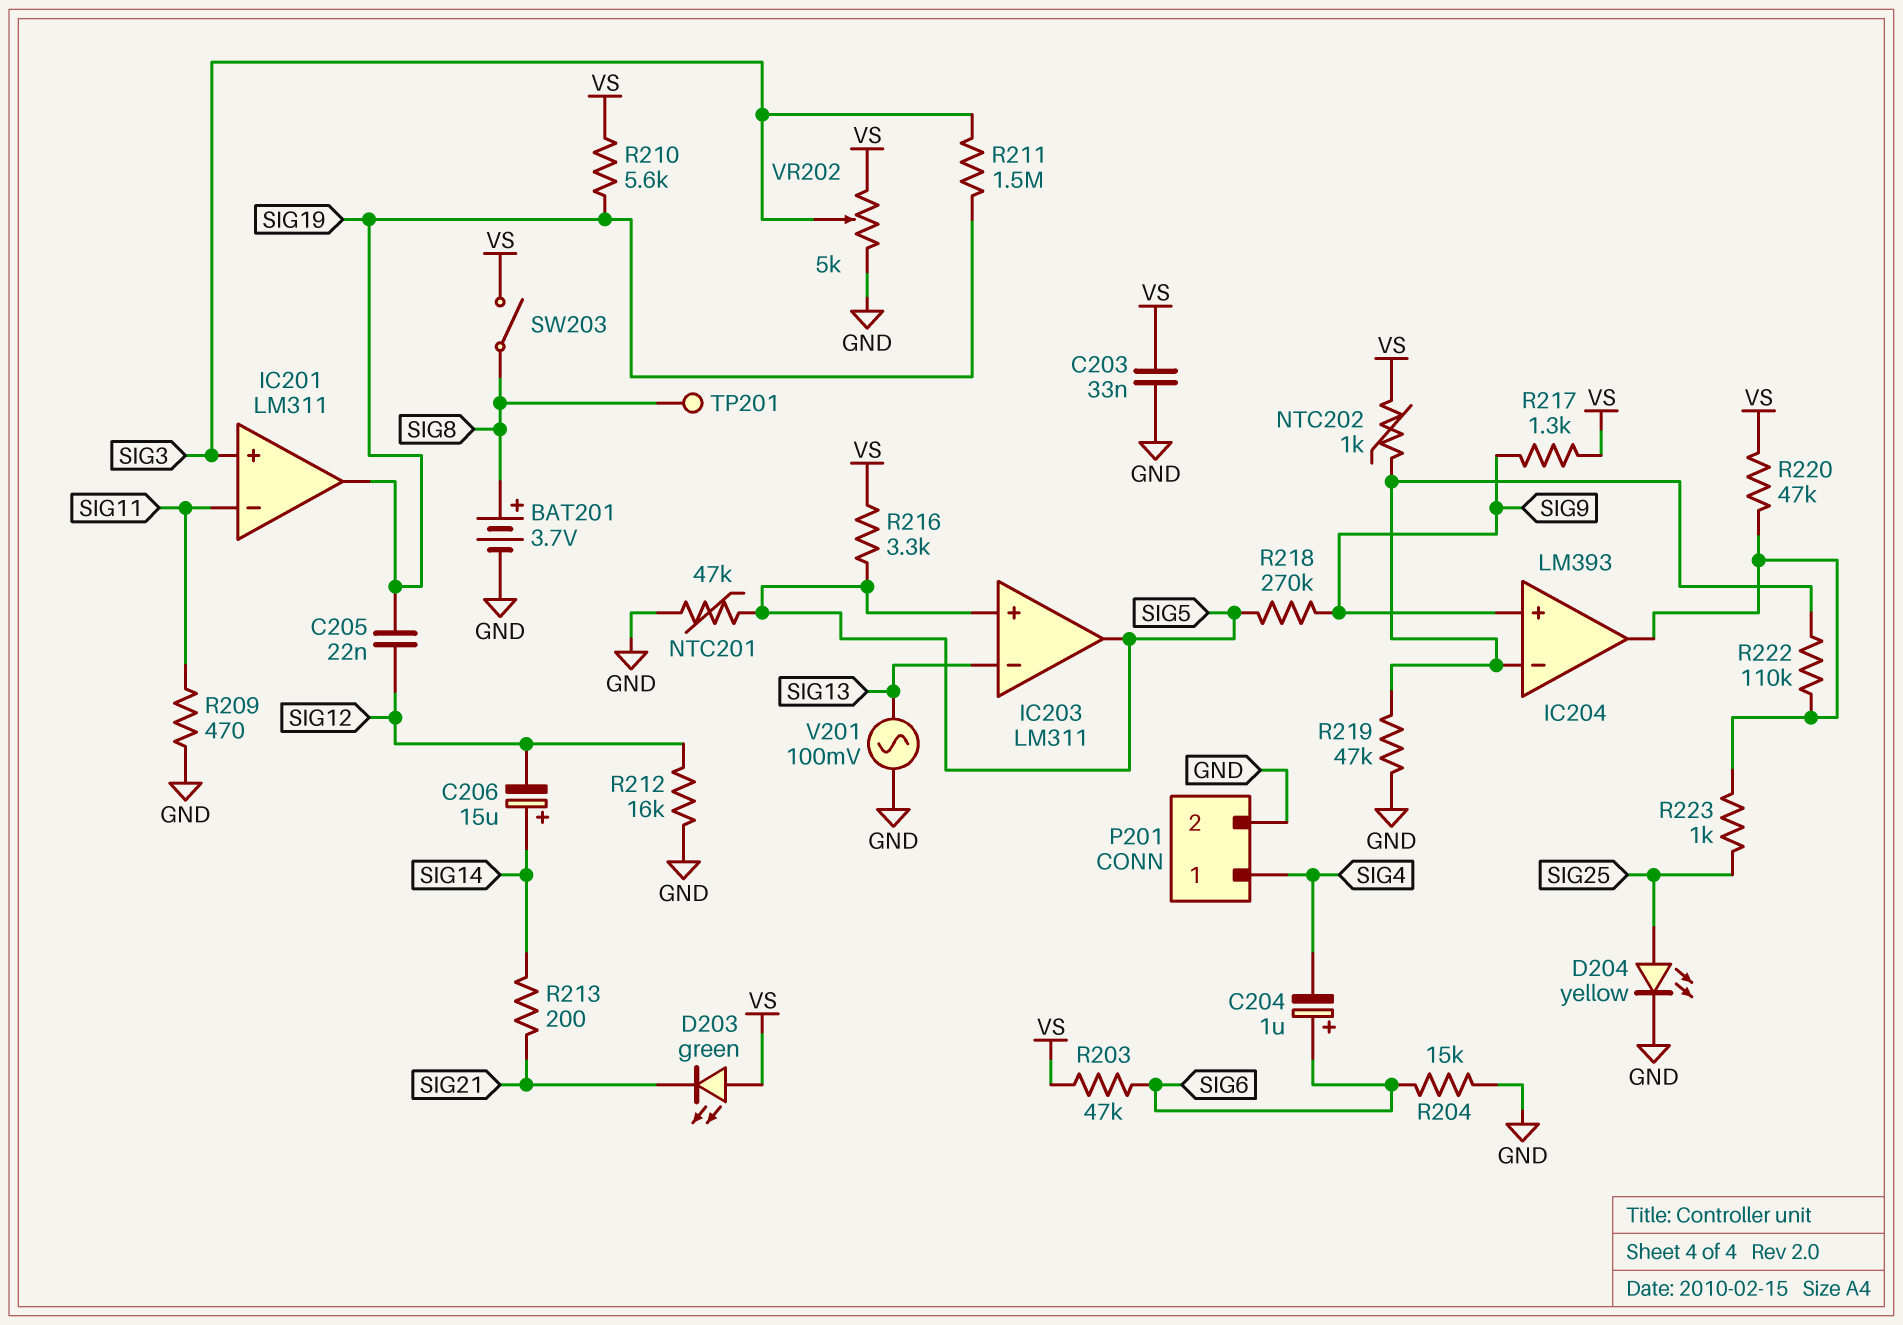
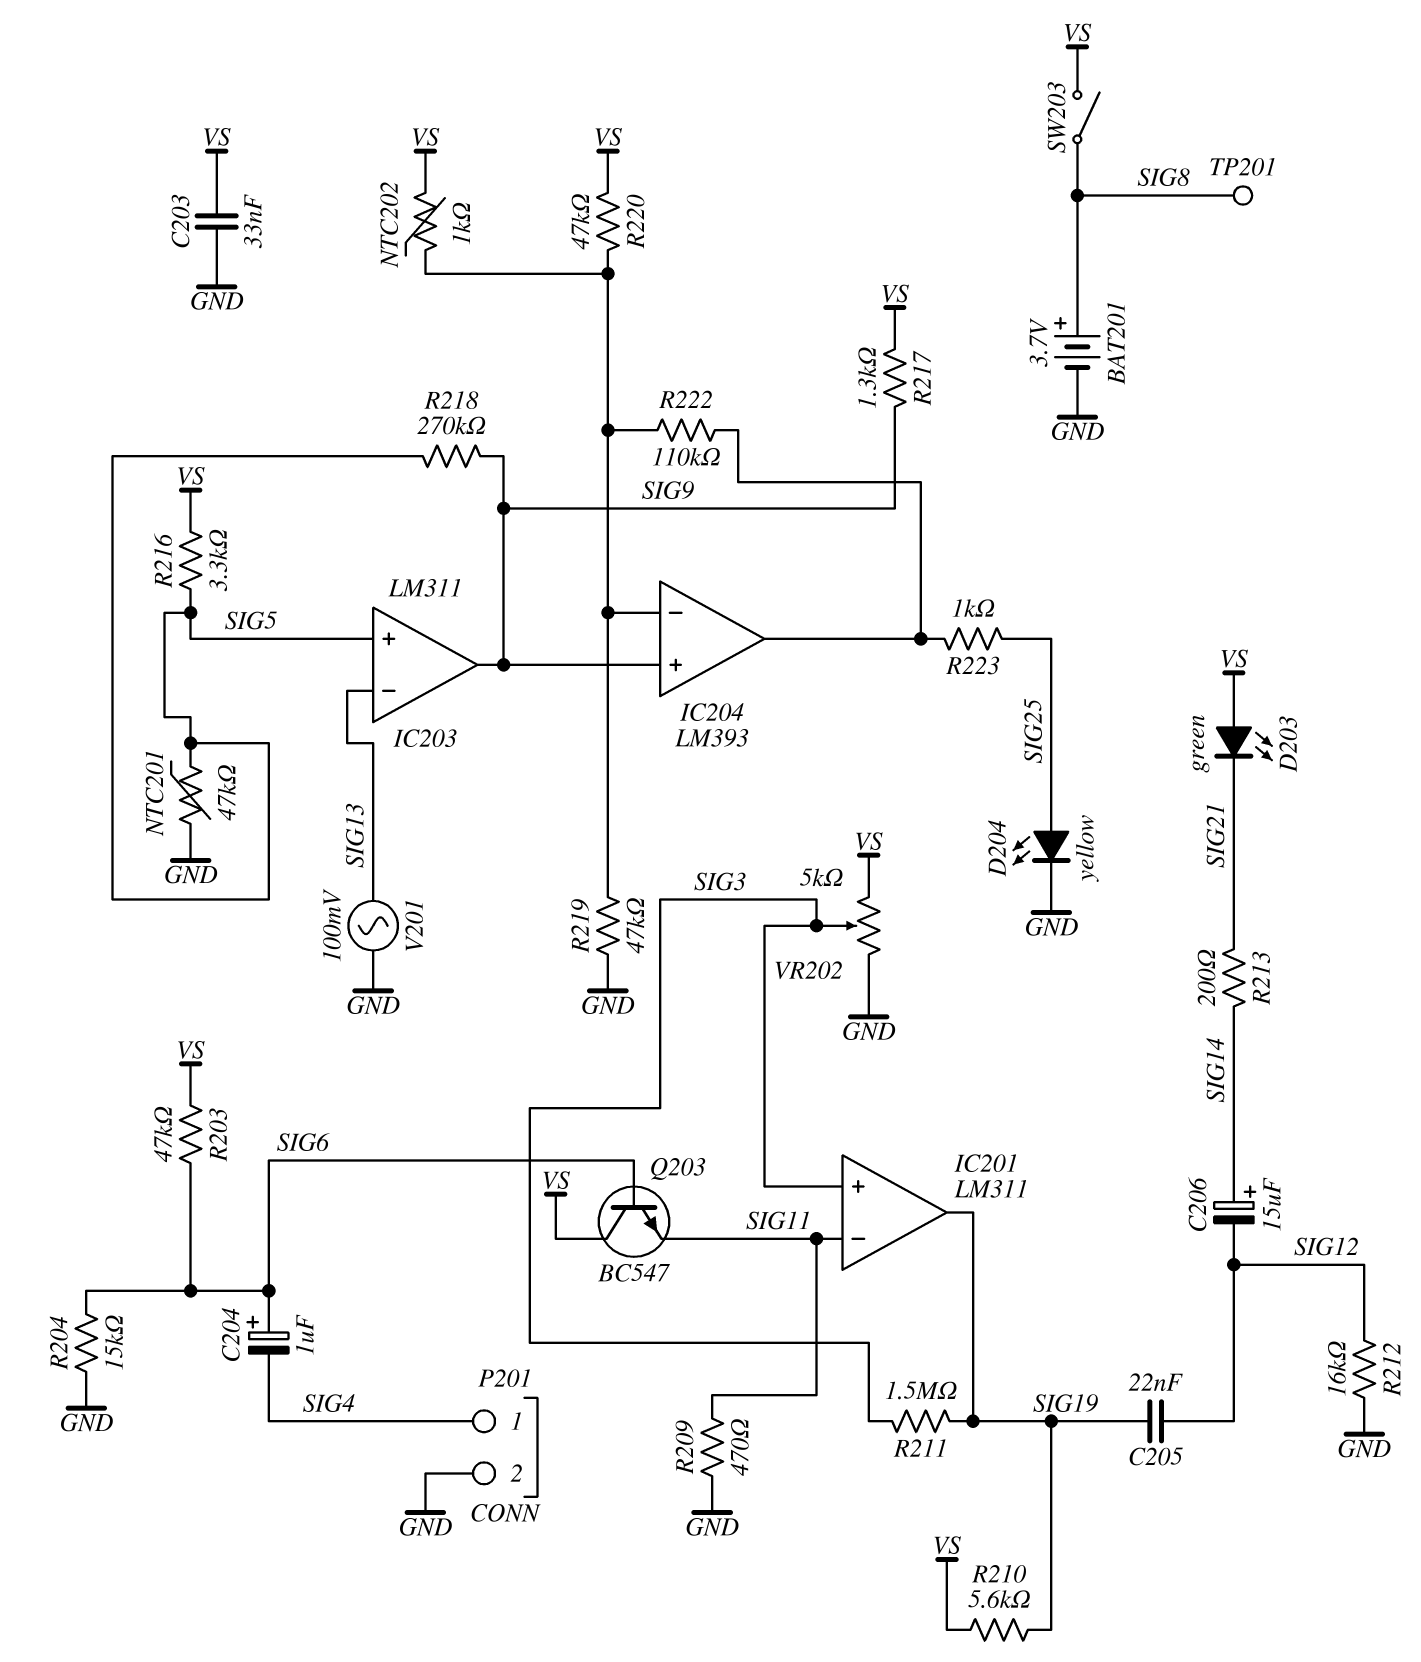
IC203 pin out: SIG5 -> SIG9
Q203: none -> NPN BC547 (B SIG6, C VS, E SIG11)
R220: 47k (IC204/out, VS) -> 47k (IC204/in-, VS)

